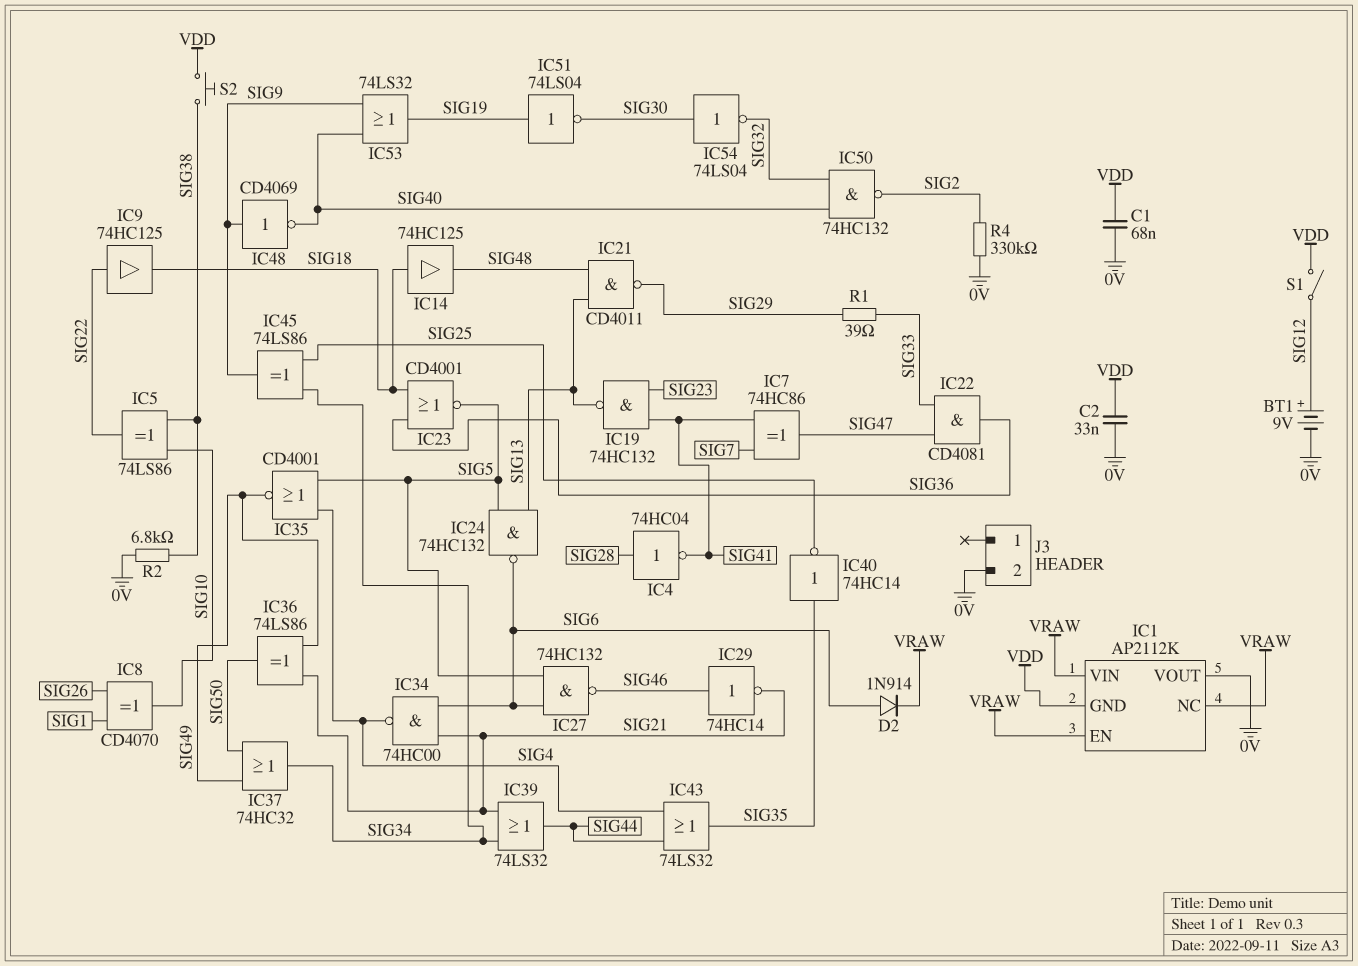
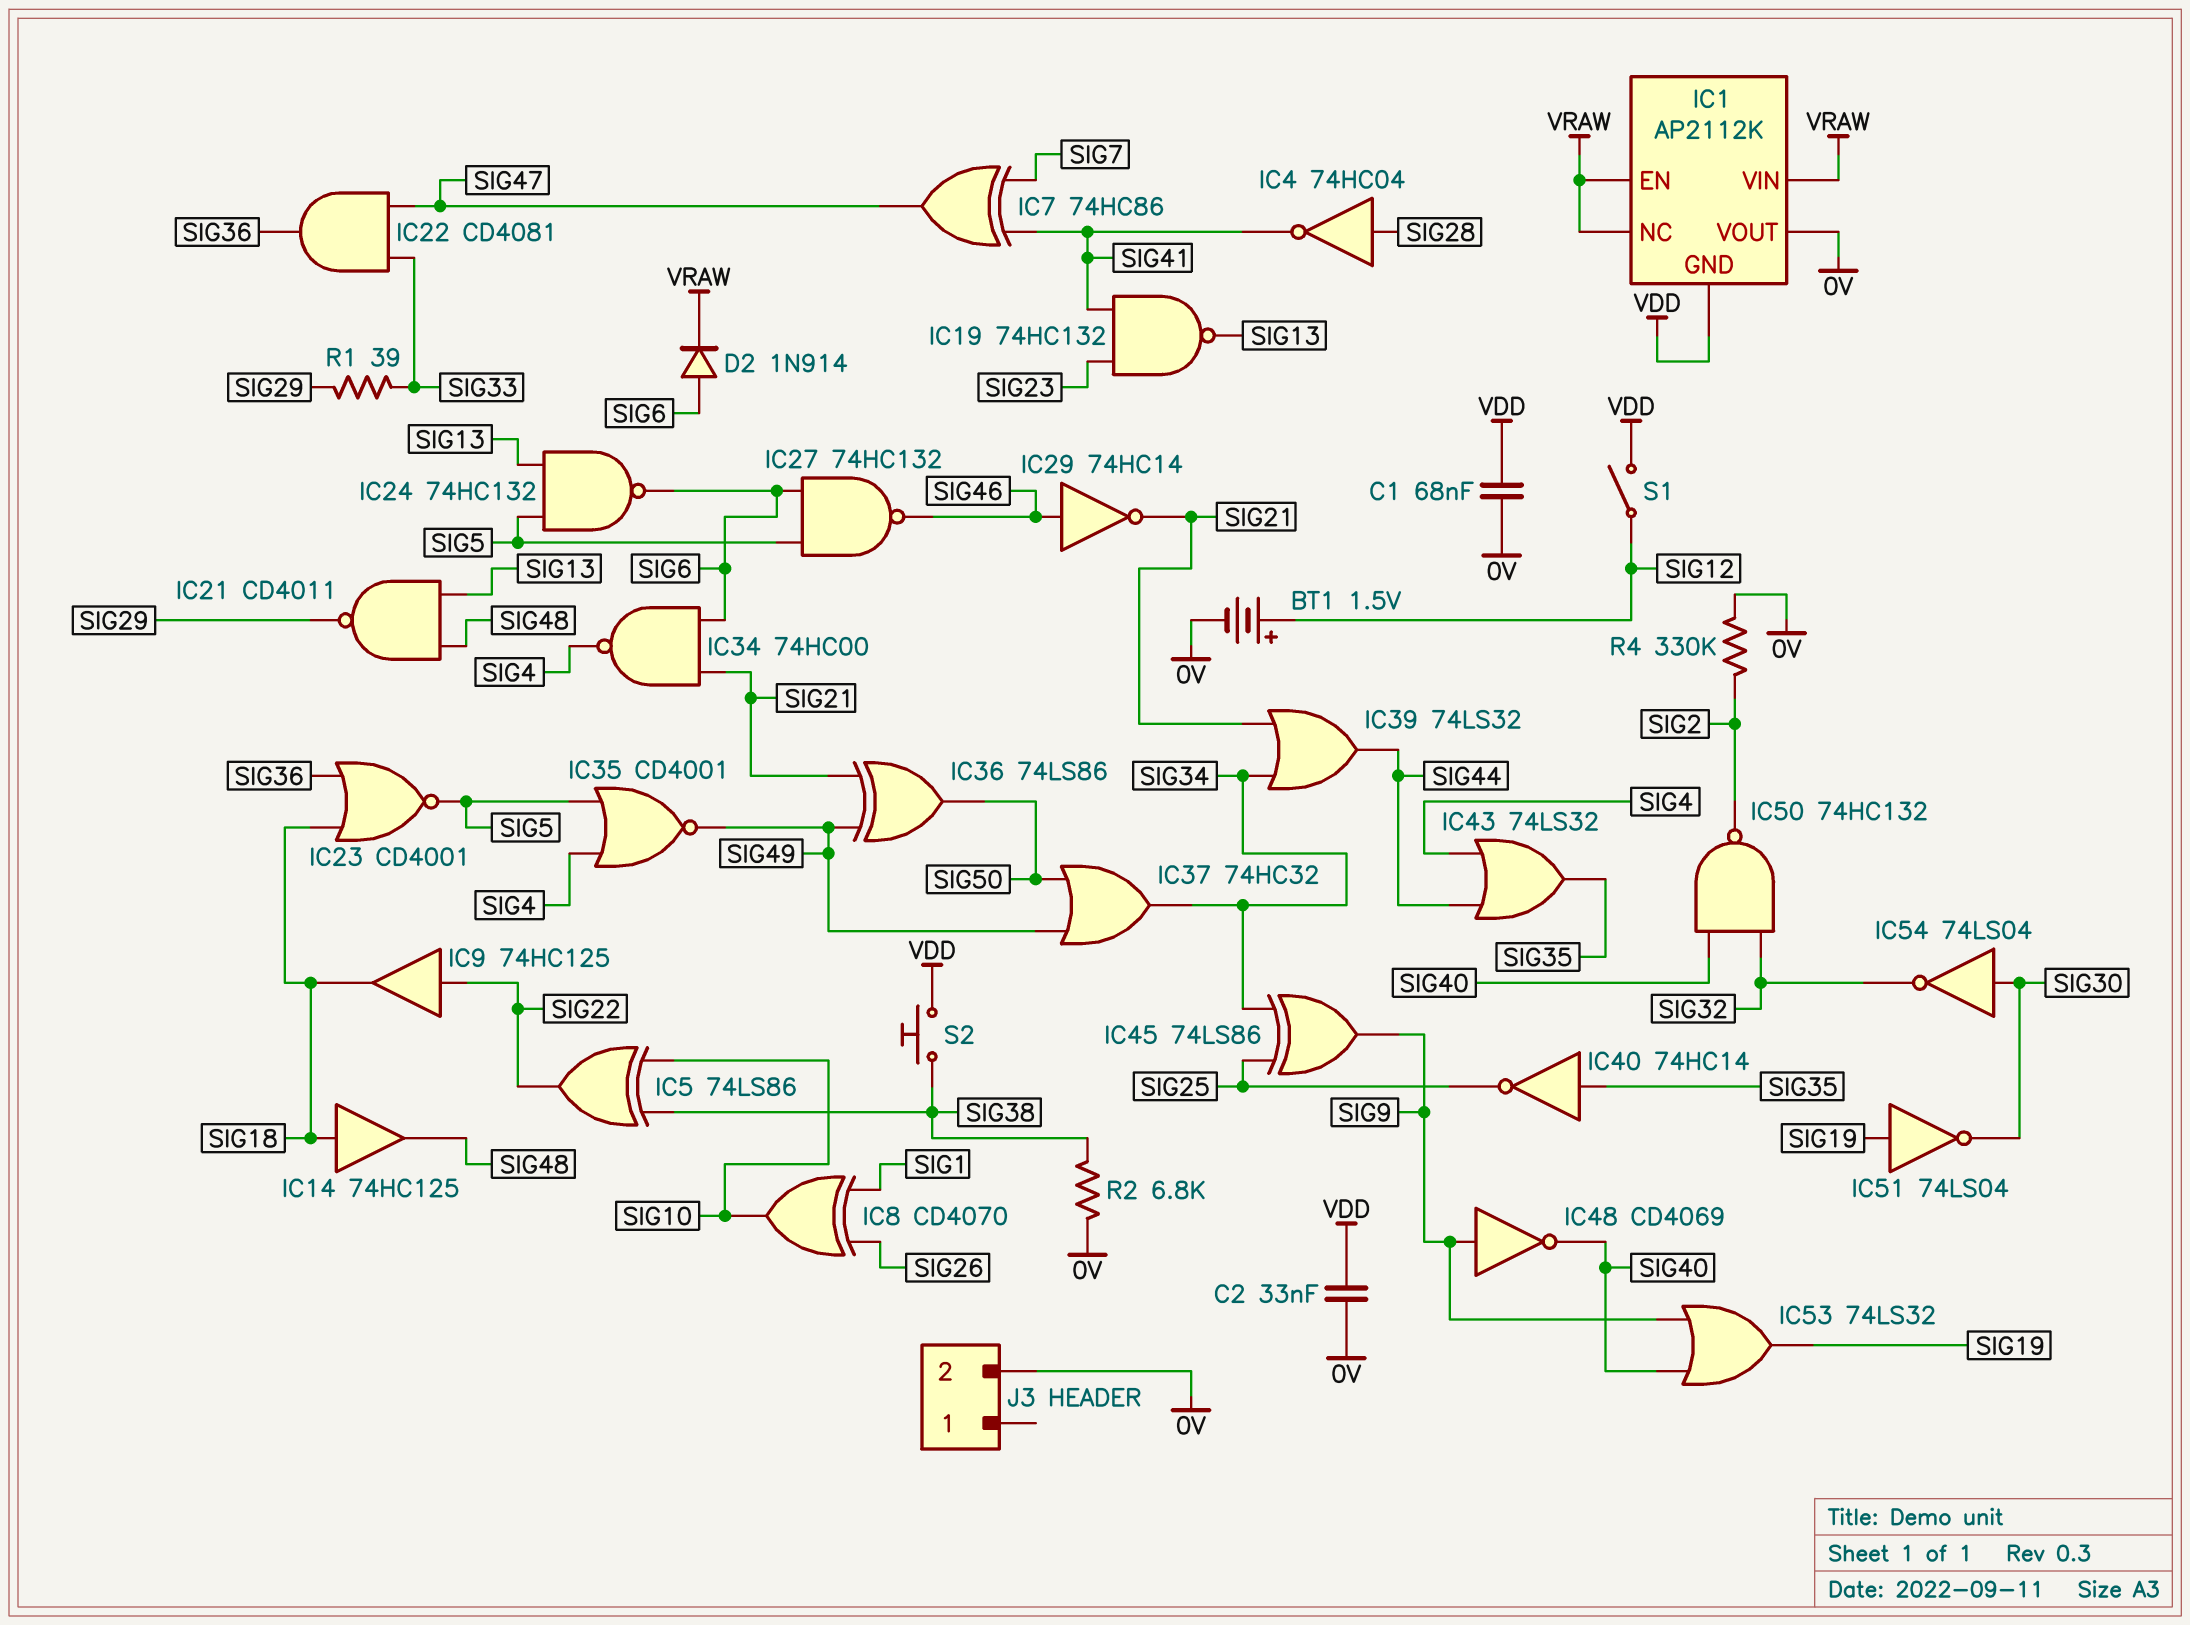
BT1: 9V (plus SIG12, minus 0V) -> 1.5V (plus SIG12, minus 0V)

